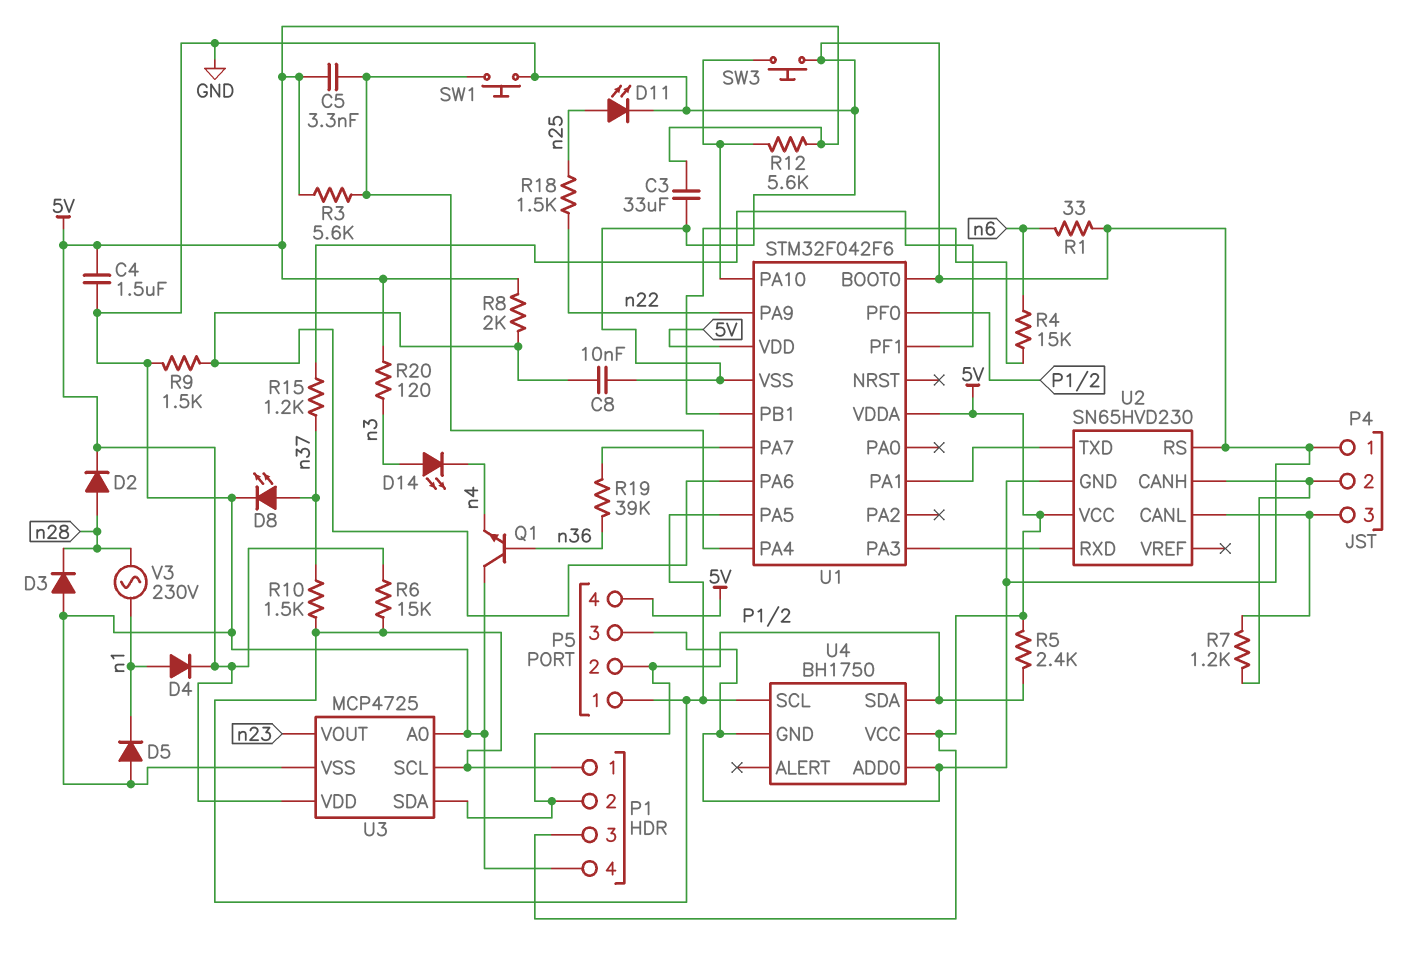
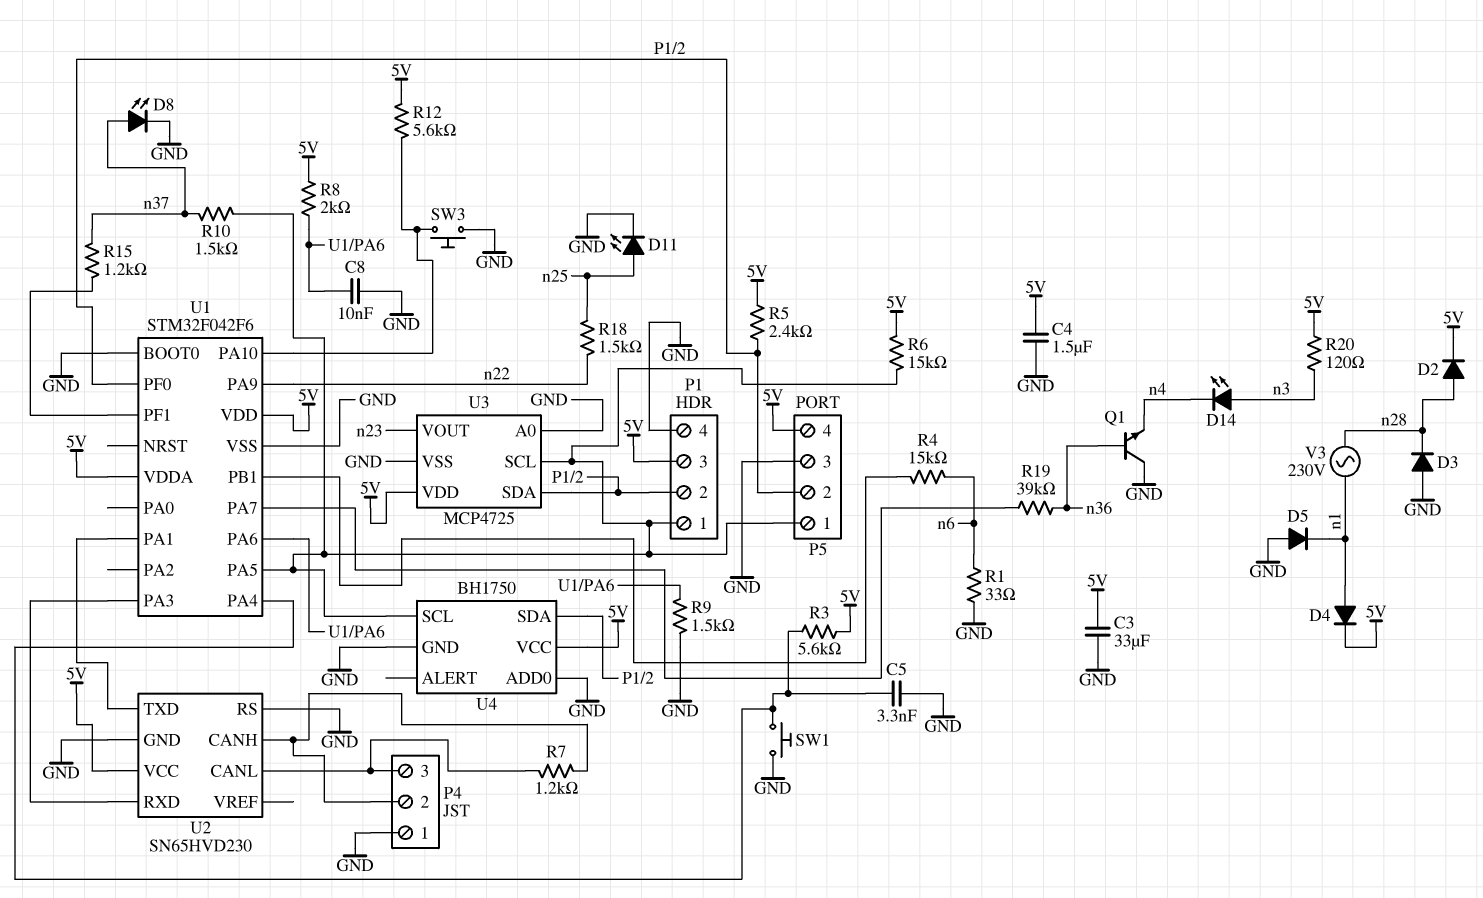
C5: 3.3nF (5V, U1/PA4) -> 3.3nF (GND, U1/PA4)

